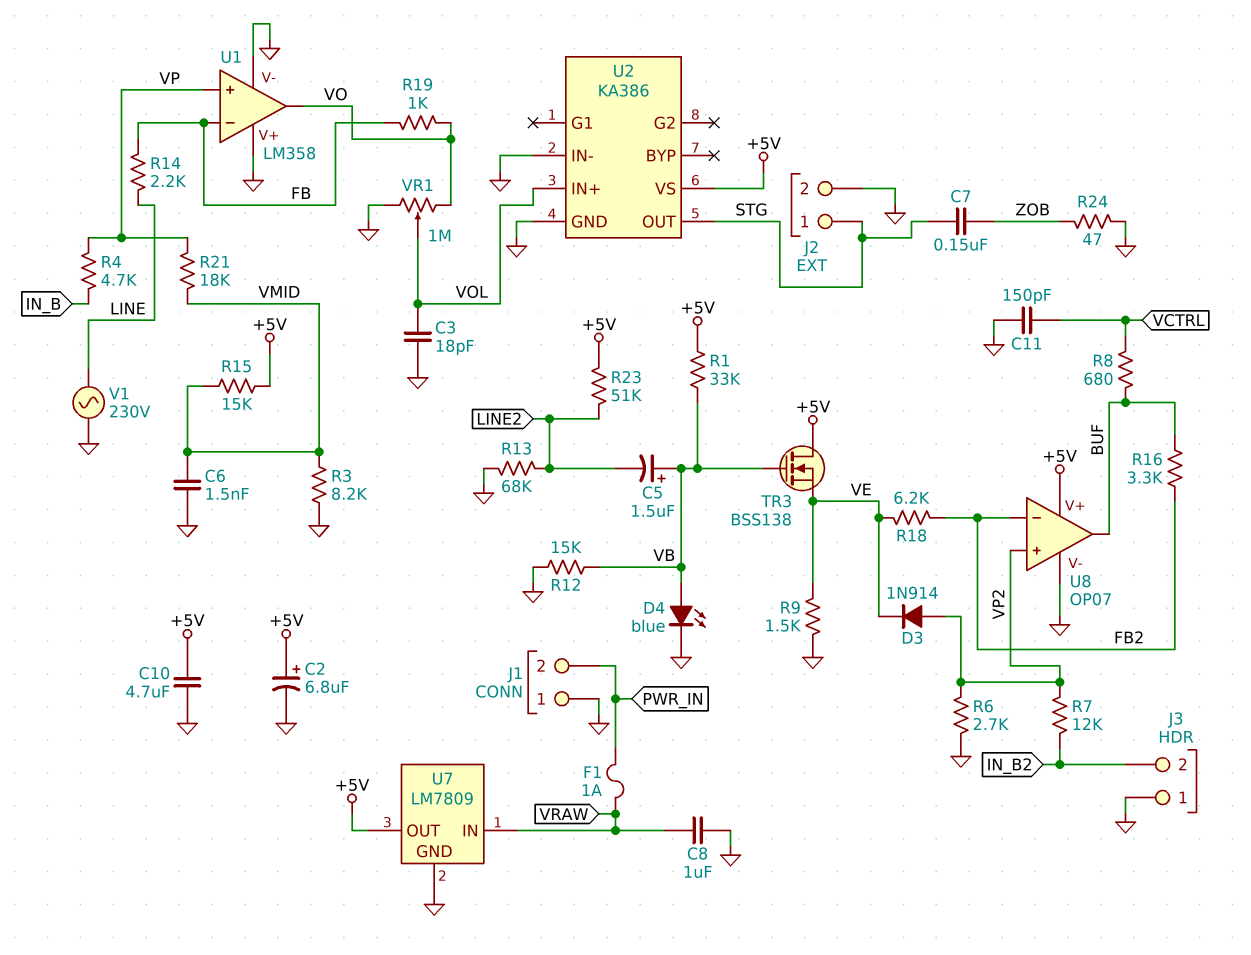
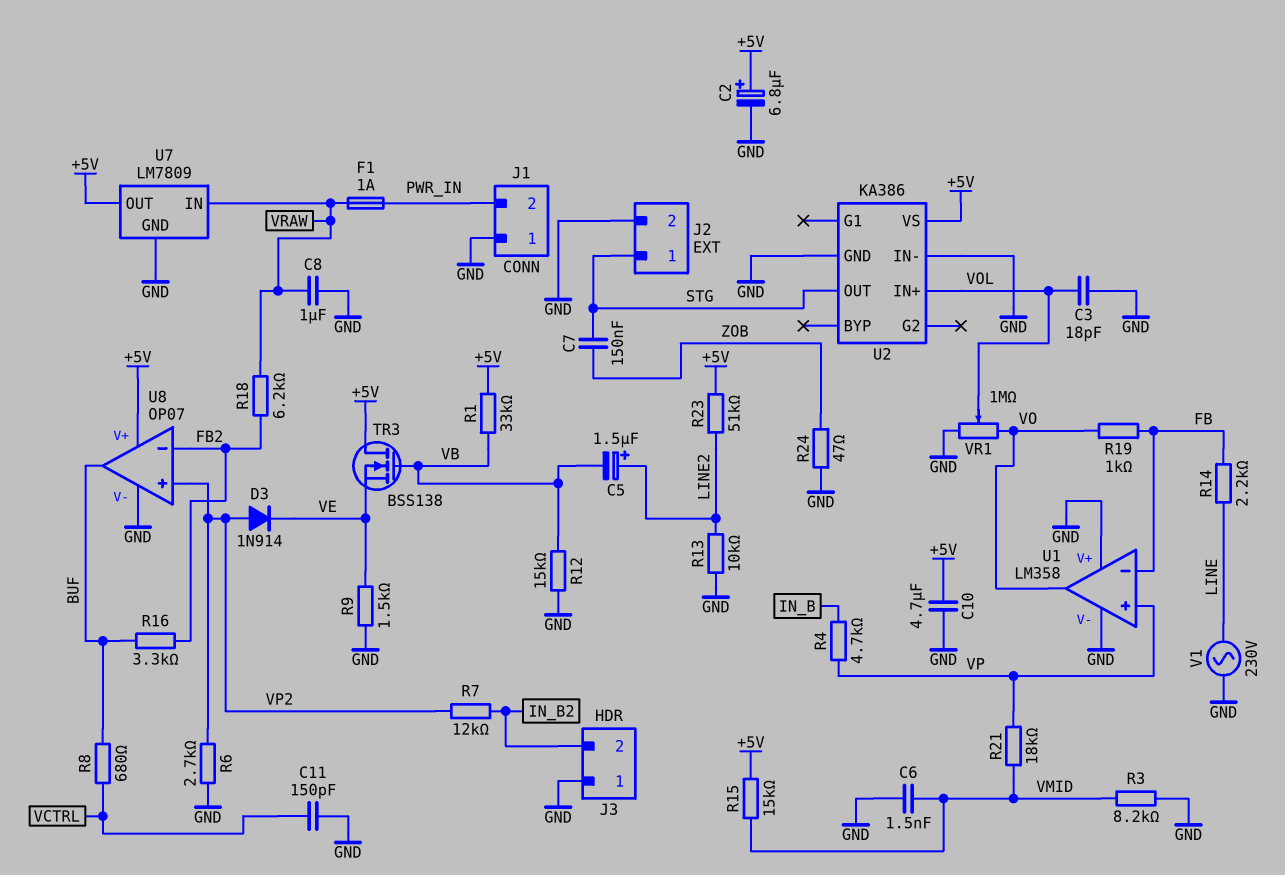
C5: 1.5uF (plus VB, minus LINE2) -> 1.5uF (plus LINE2, minus VB)
D4: LED blue (A VB, K GND) -> none
R13: 68k (GND, LINE2) -> 10k (GND, LINE2)
R18: 6.2k (FB2, VE) -> 6.2k (FB2, VRAW)

